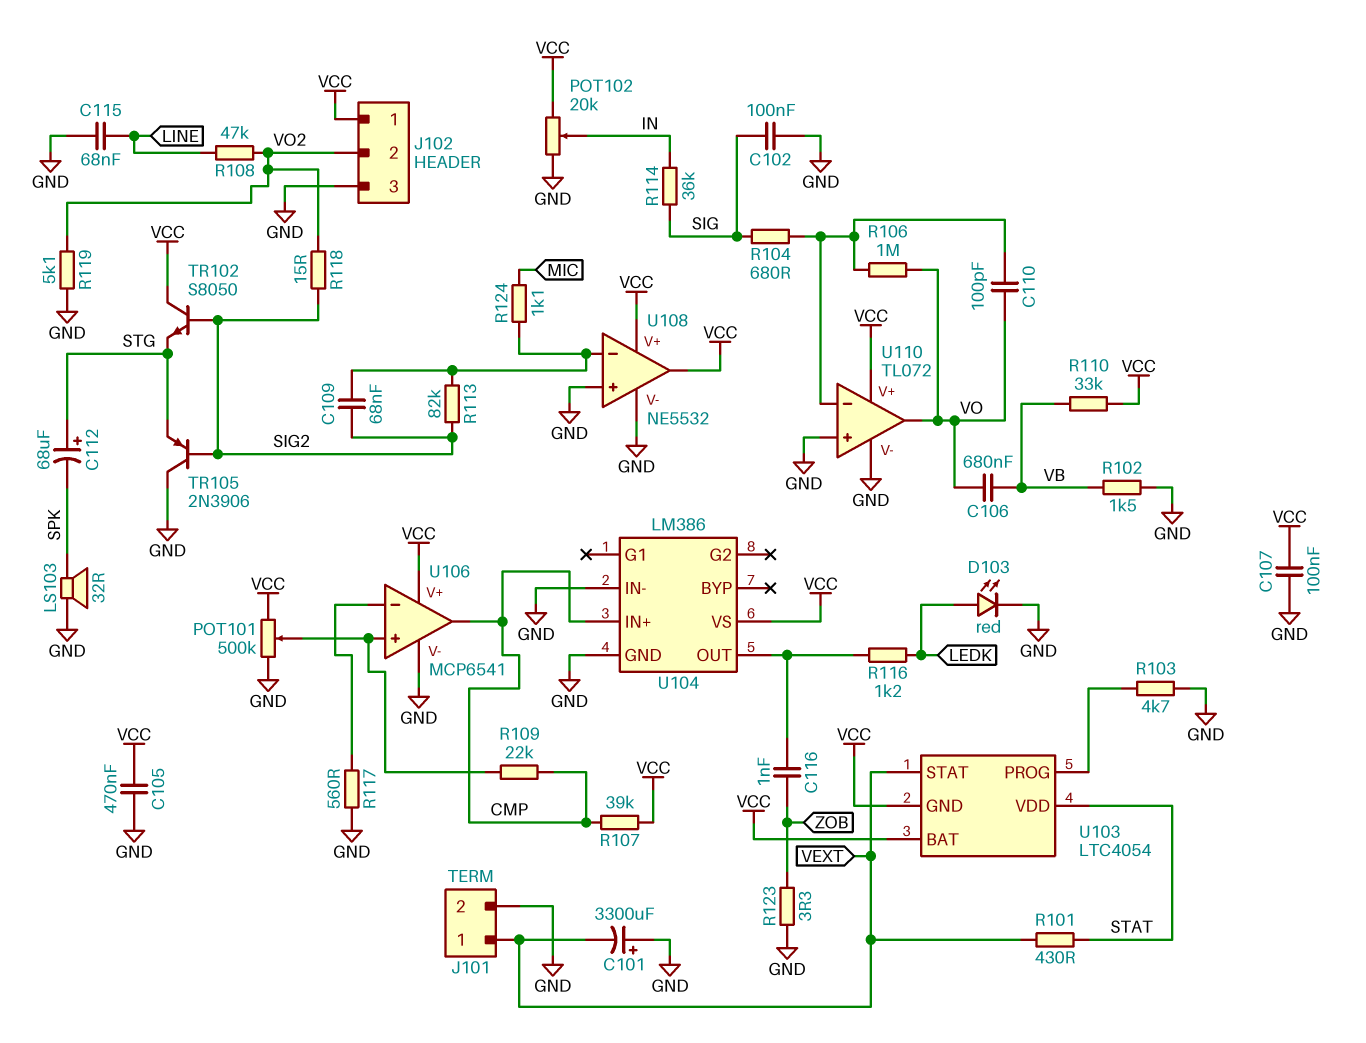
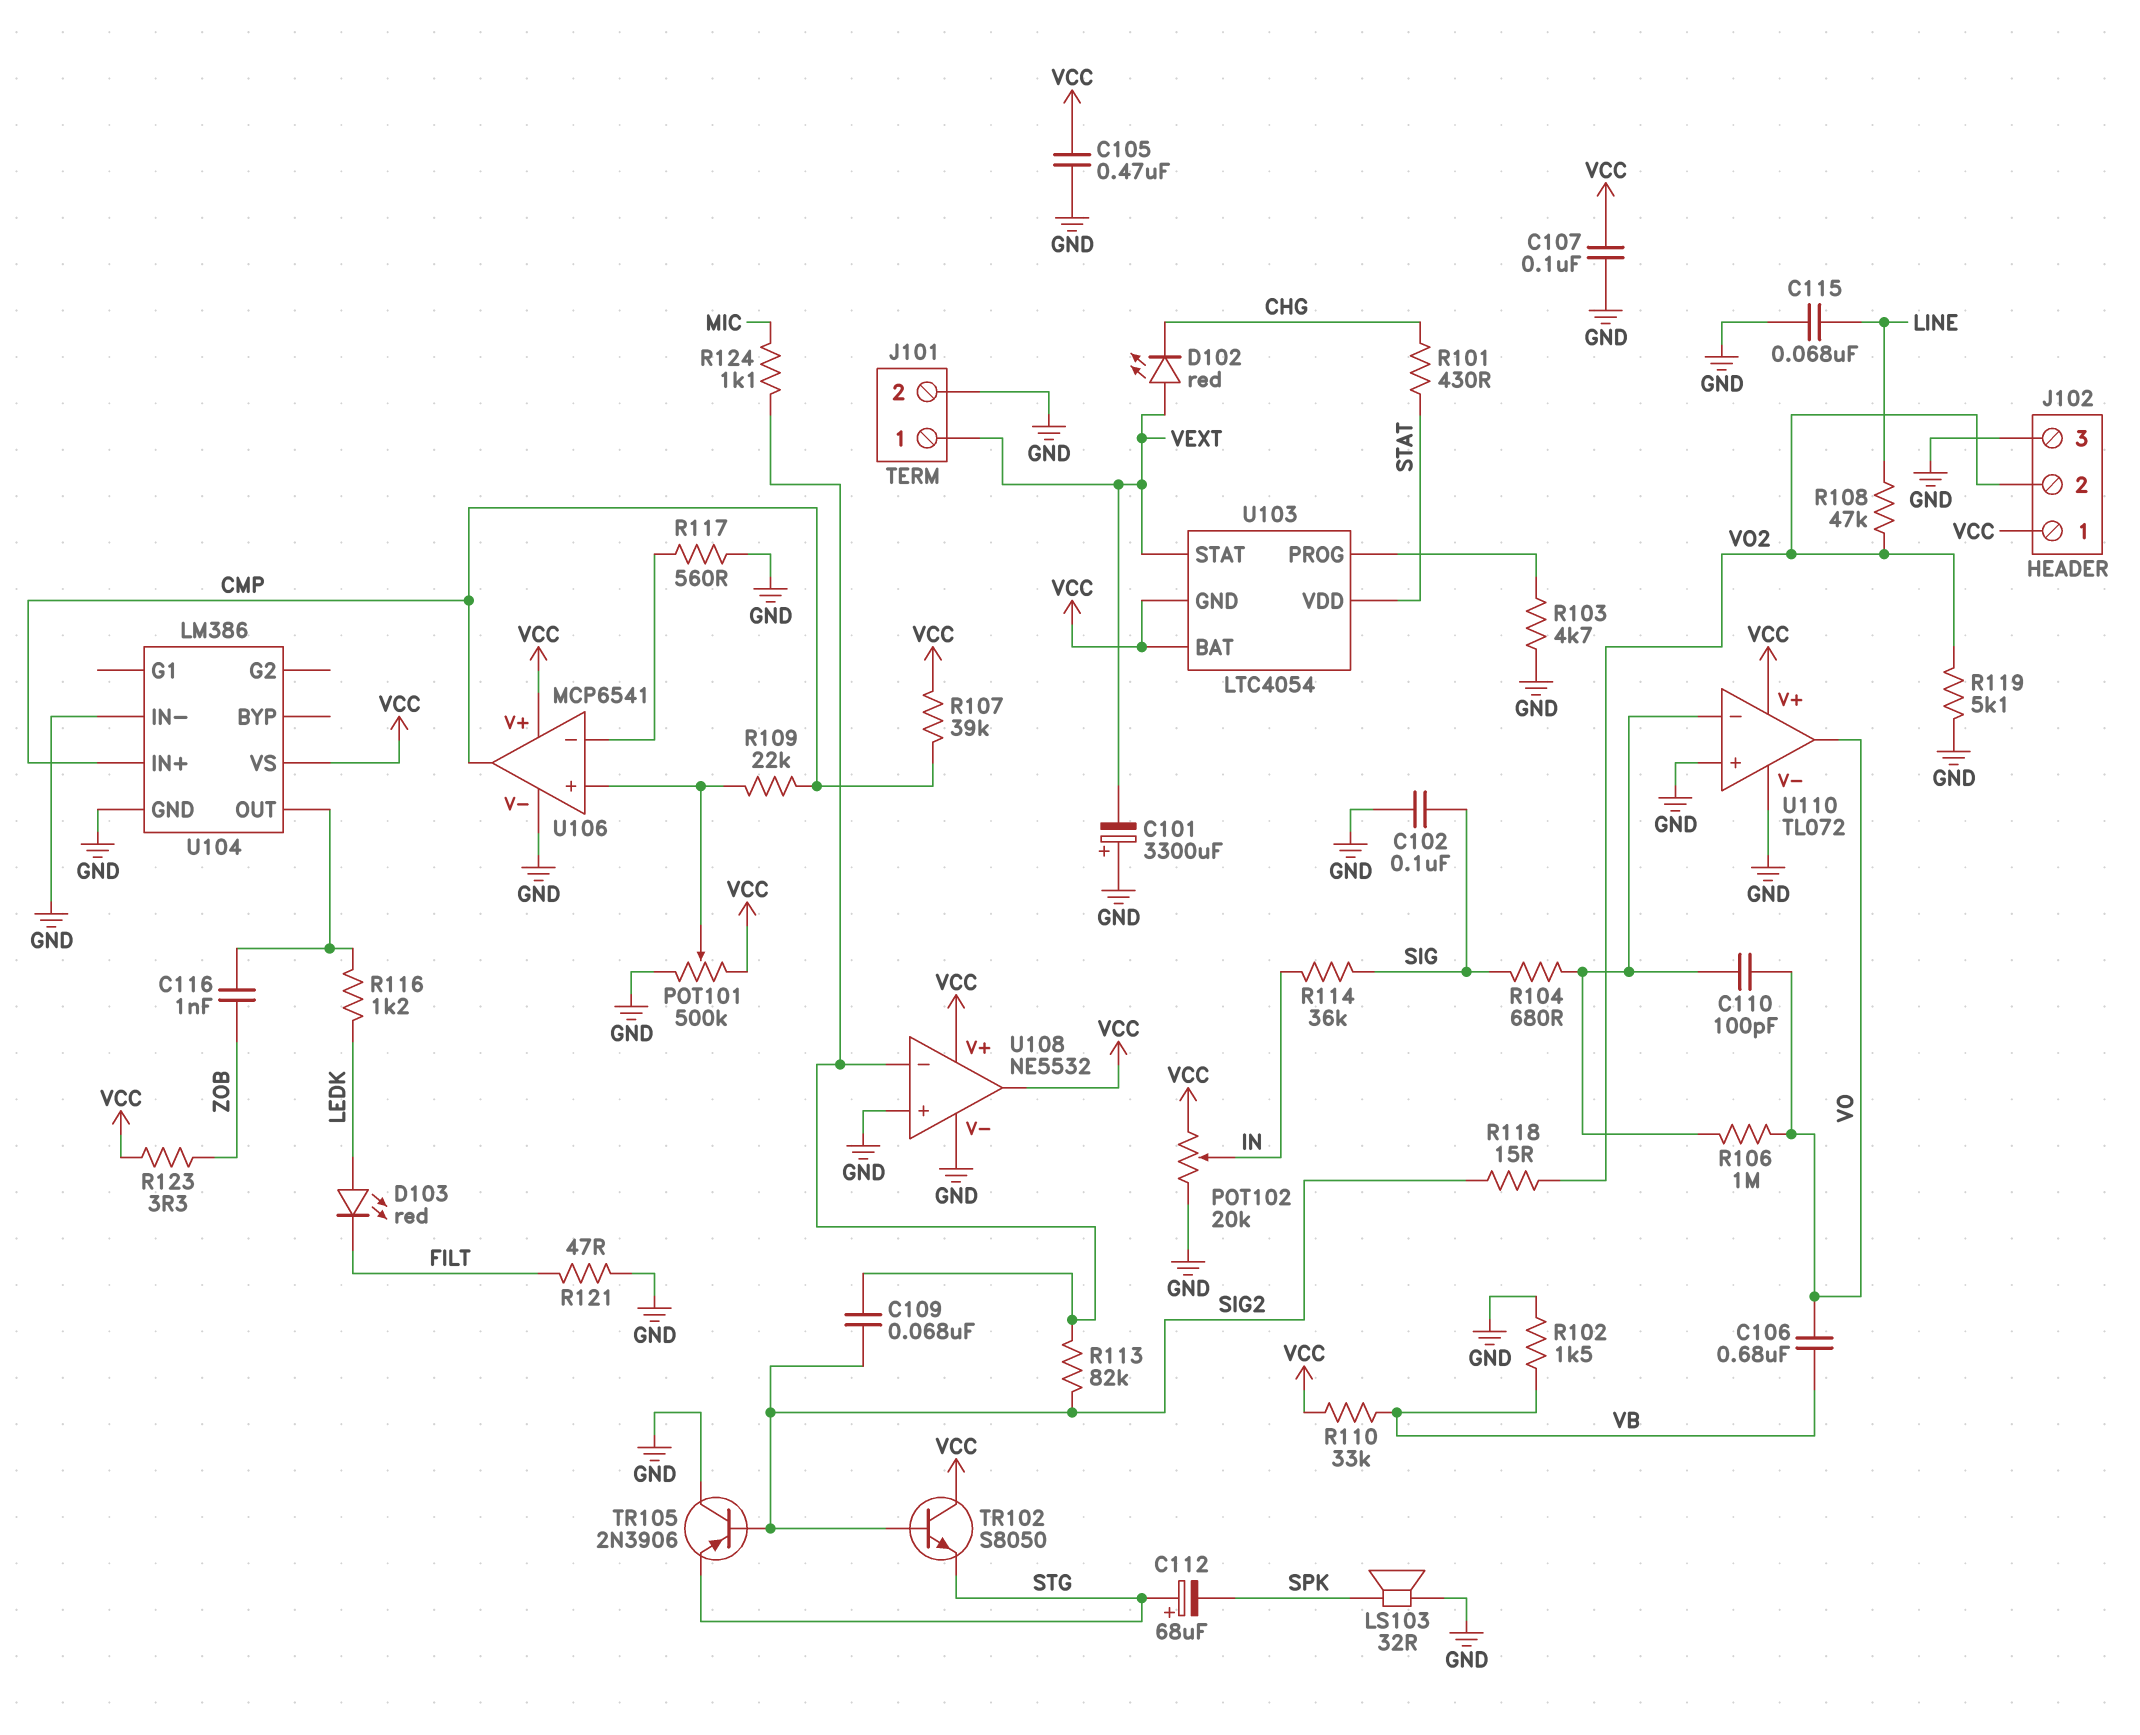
D102: none -> LED red (A VEXT, K CHG)
D103: LED red (A LEDK, K GND) -> LED red (A LEDK, K FILT)
R101: 430 (STAT, VEXT) -> 430 (CHG, STAT)
R121: none -> 47 (FILT, GND)
R123: 3.3 (GND, ZOB) -> 3.3 (VCC, ZOB)

